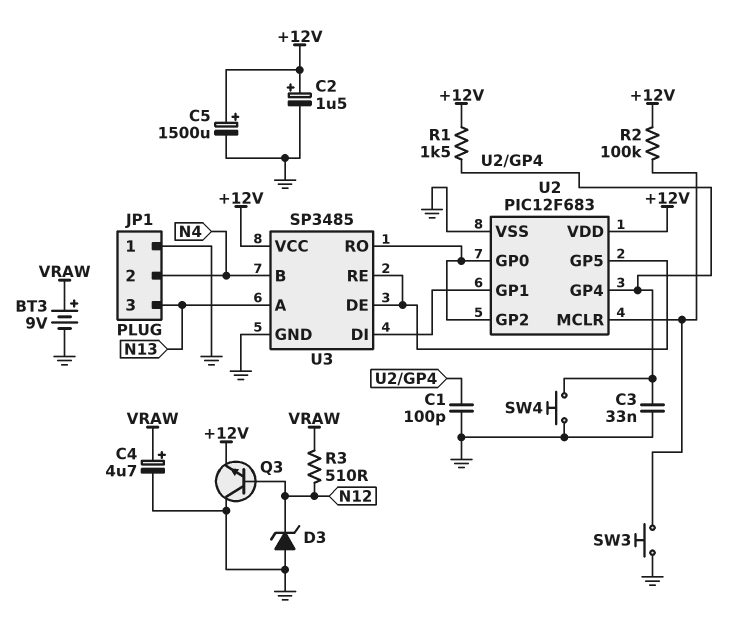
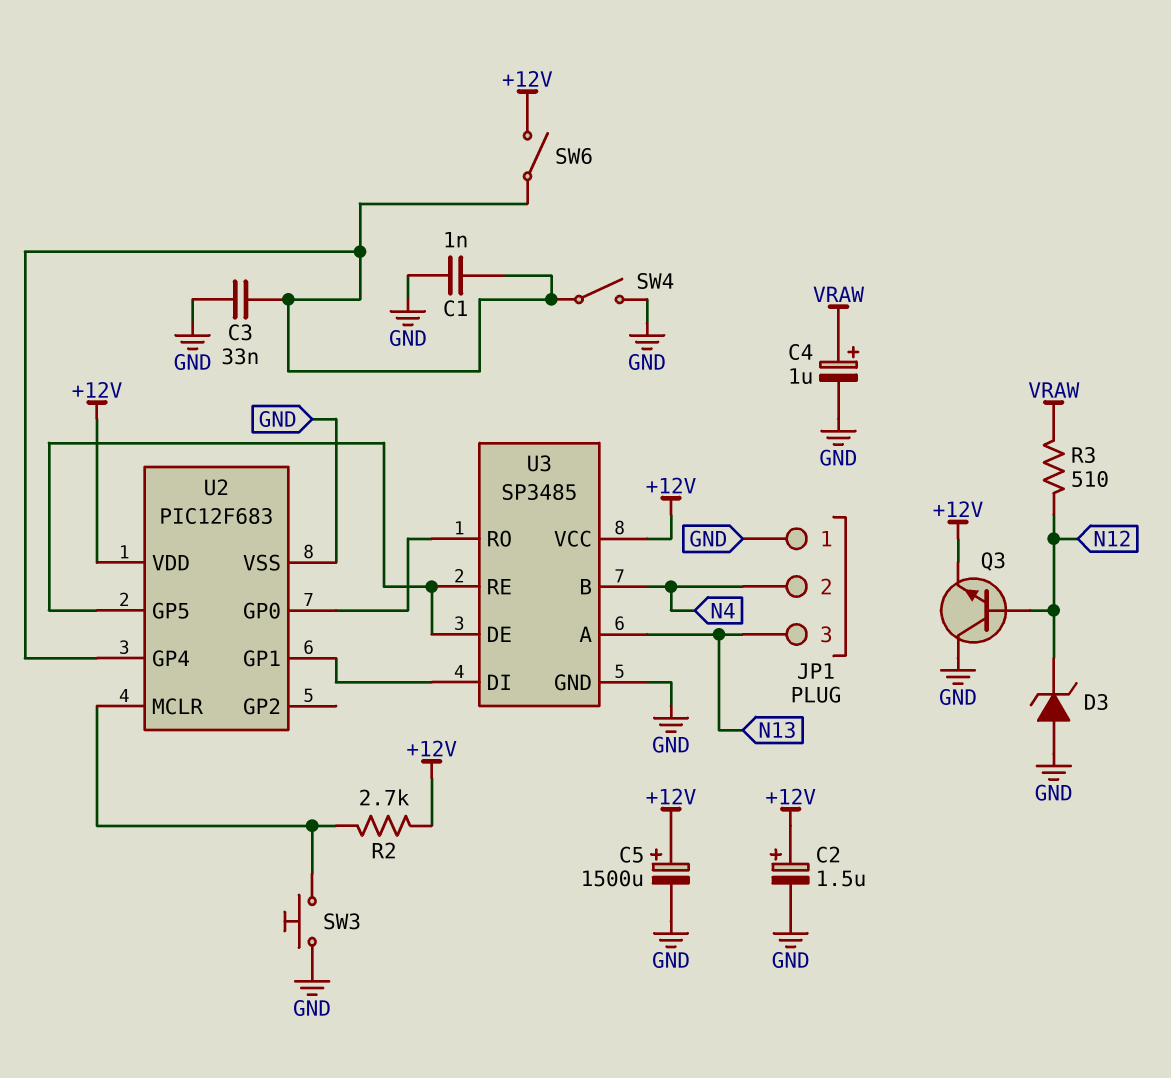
BT3: 9V (plus VRAW, minus GND) -> none
C1: 100pF (GND, U2/GP4) -> 1nF (GND, U2/GP4)
C4: 4.7uF (plus VRAW, minus GND) -> 1uF (plus VRAW, minus GND)
R1: 1.5k (+12V, U2/GP4) -> none
R2: 100k (+12V, U2/MCLR) -> 2.7k (+12V, U2/MCLR)
SW4: button (GND, U2/GP4) -> switch (GND, U2/GP4)
SW6: none -> switch (+12V, U2/GP4)
U2 pin GP2: U2/GP0 -> none

